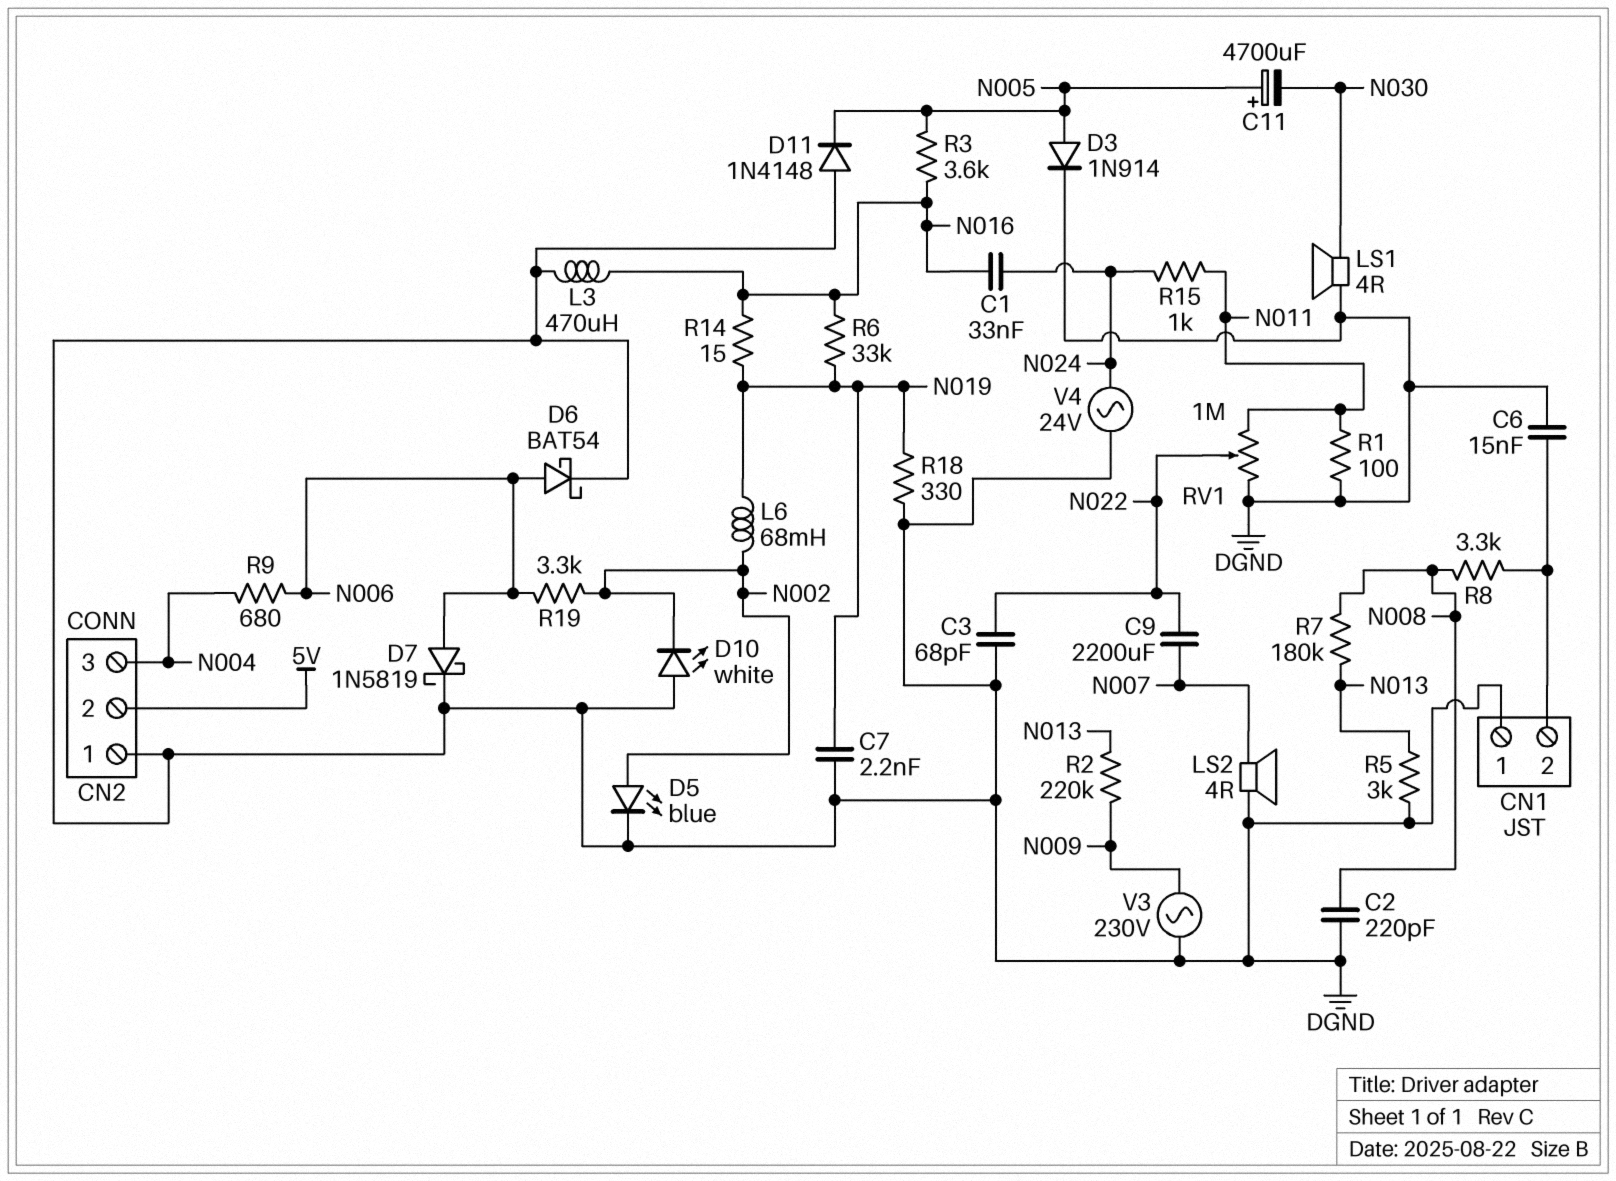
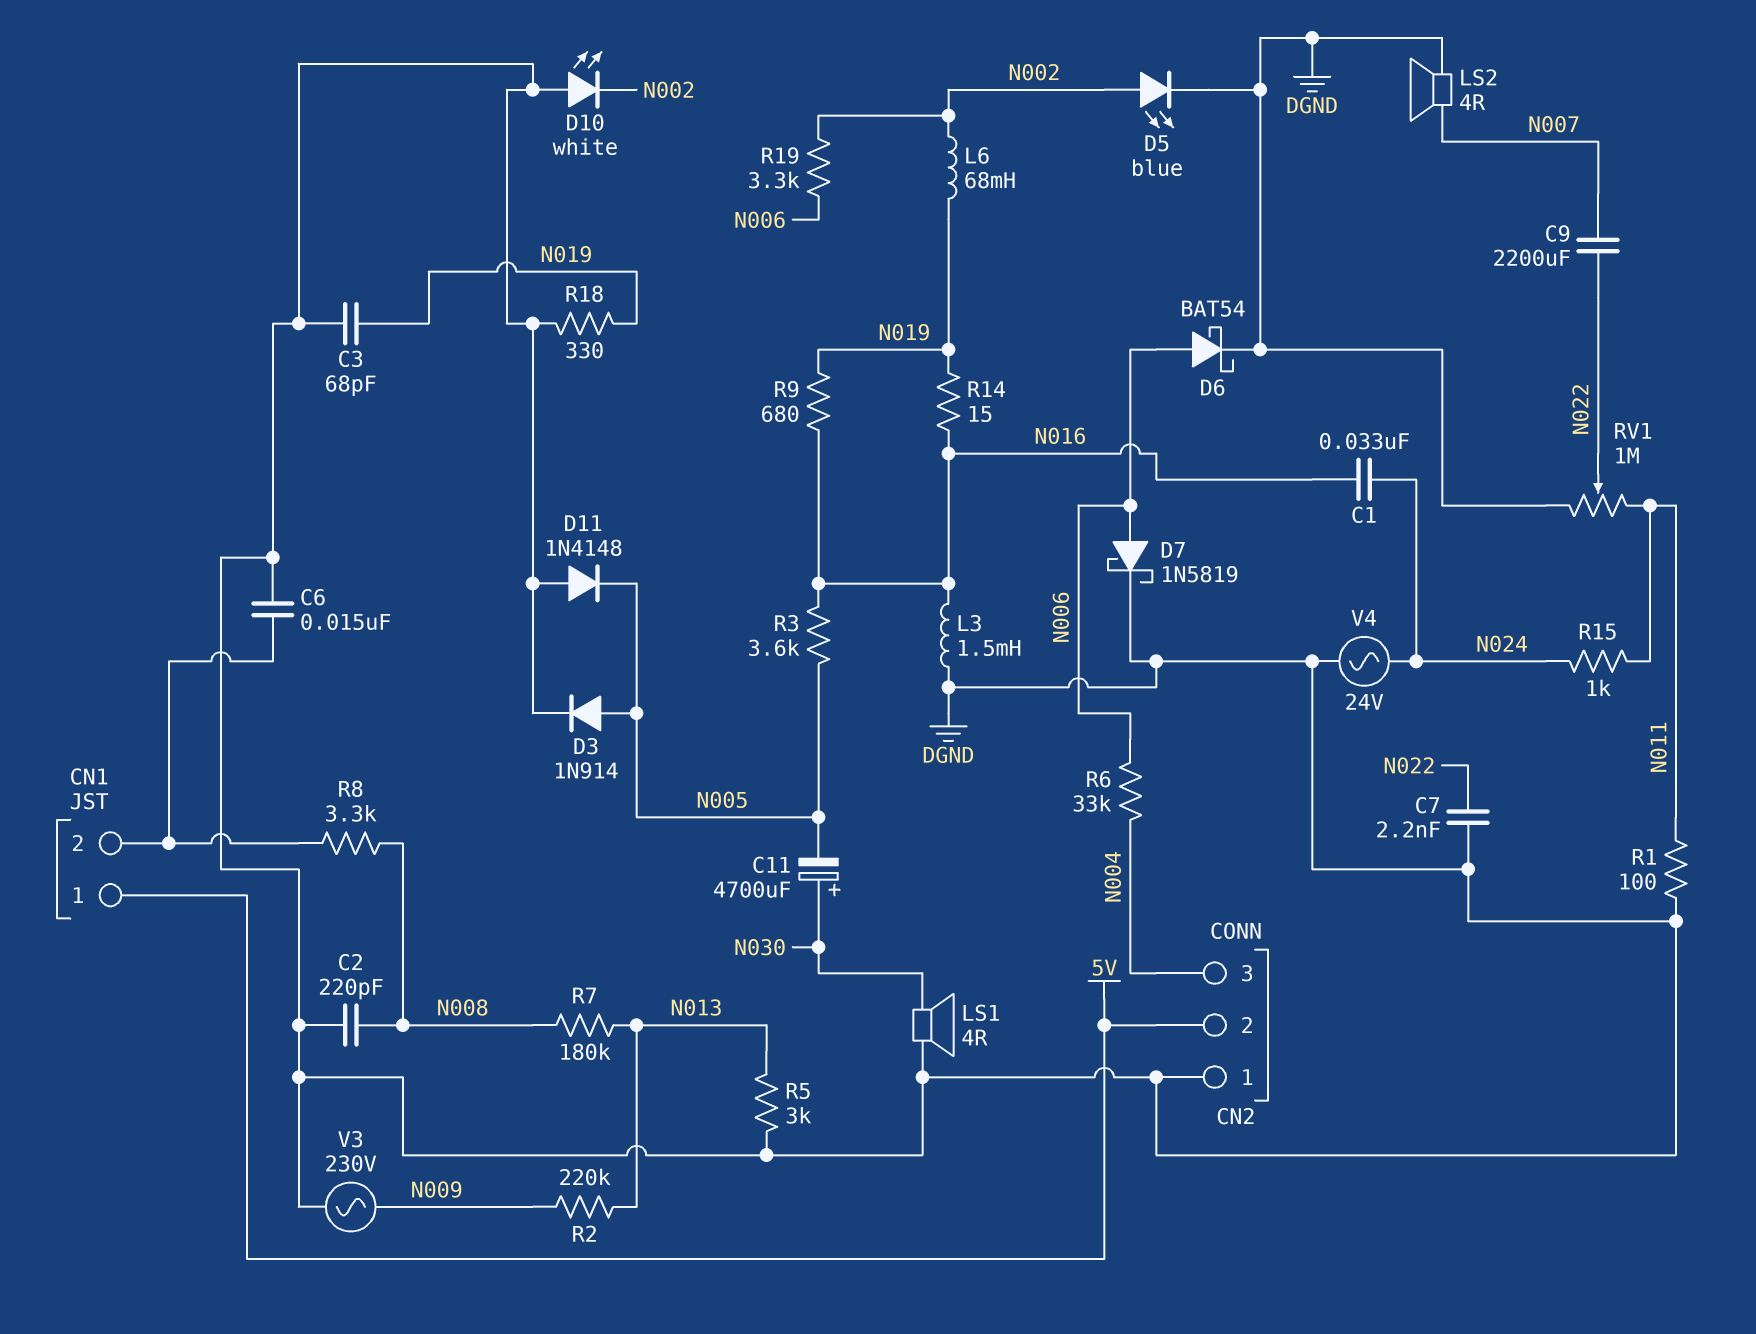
C3: 68pF (DGND, N022) -> 68pF (DGND, N019)
C7: 2.2nF (DGND, N019) -> 2.2nF (DGND, N022)
C11: 4700uF (plus N005, minus N030) -> 4700uF (plus N030, minus N005)
CN1 pin 1: DGND -> 5V
L3: 470uH (DGND, N016) -> 1.5mH (DGND, N016)
R6: 33k (N016, N019) -> 33k (N004, N006)
R9: 680 (N004, N006) -> 680 (N016, N019)

